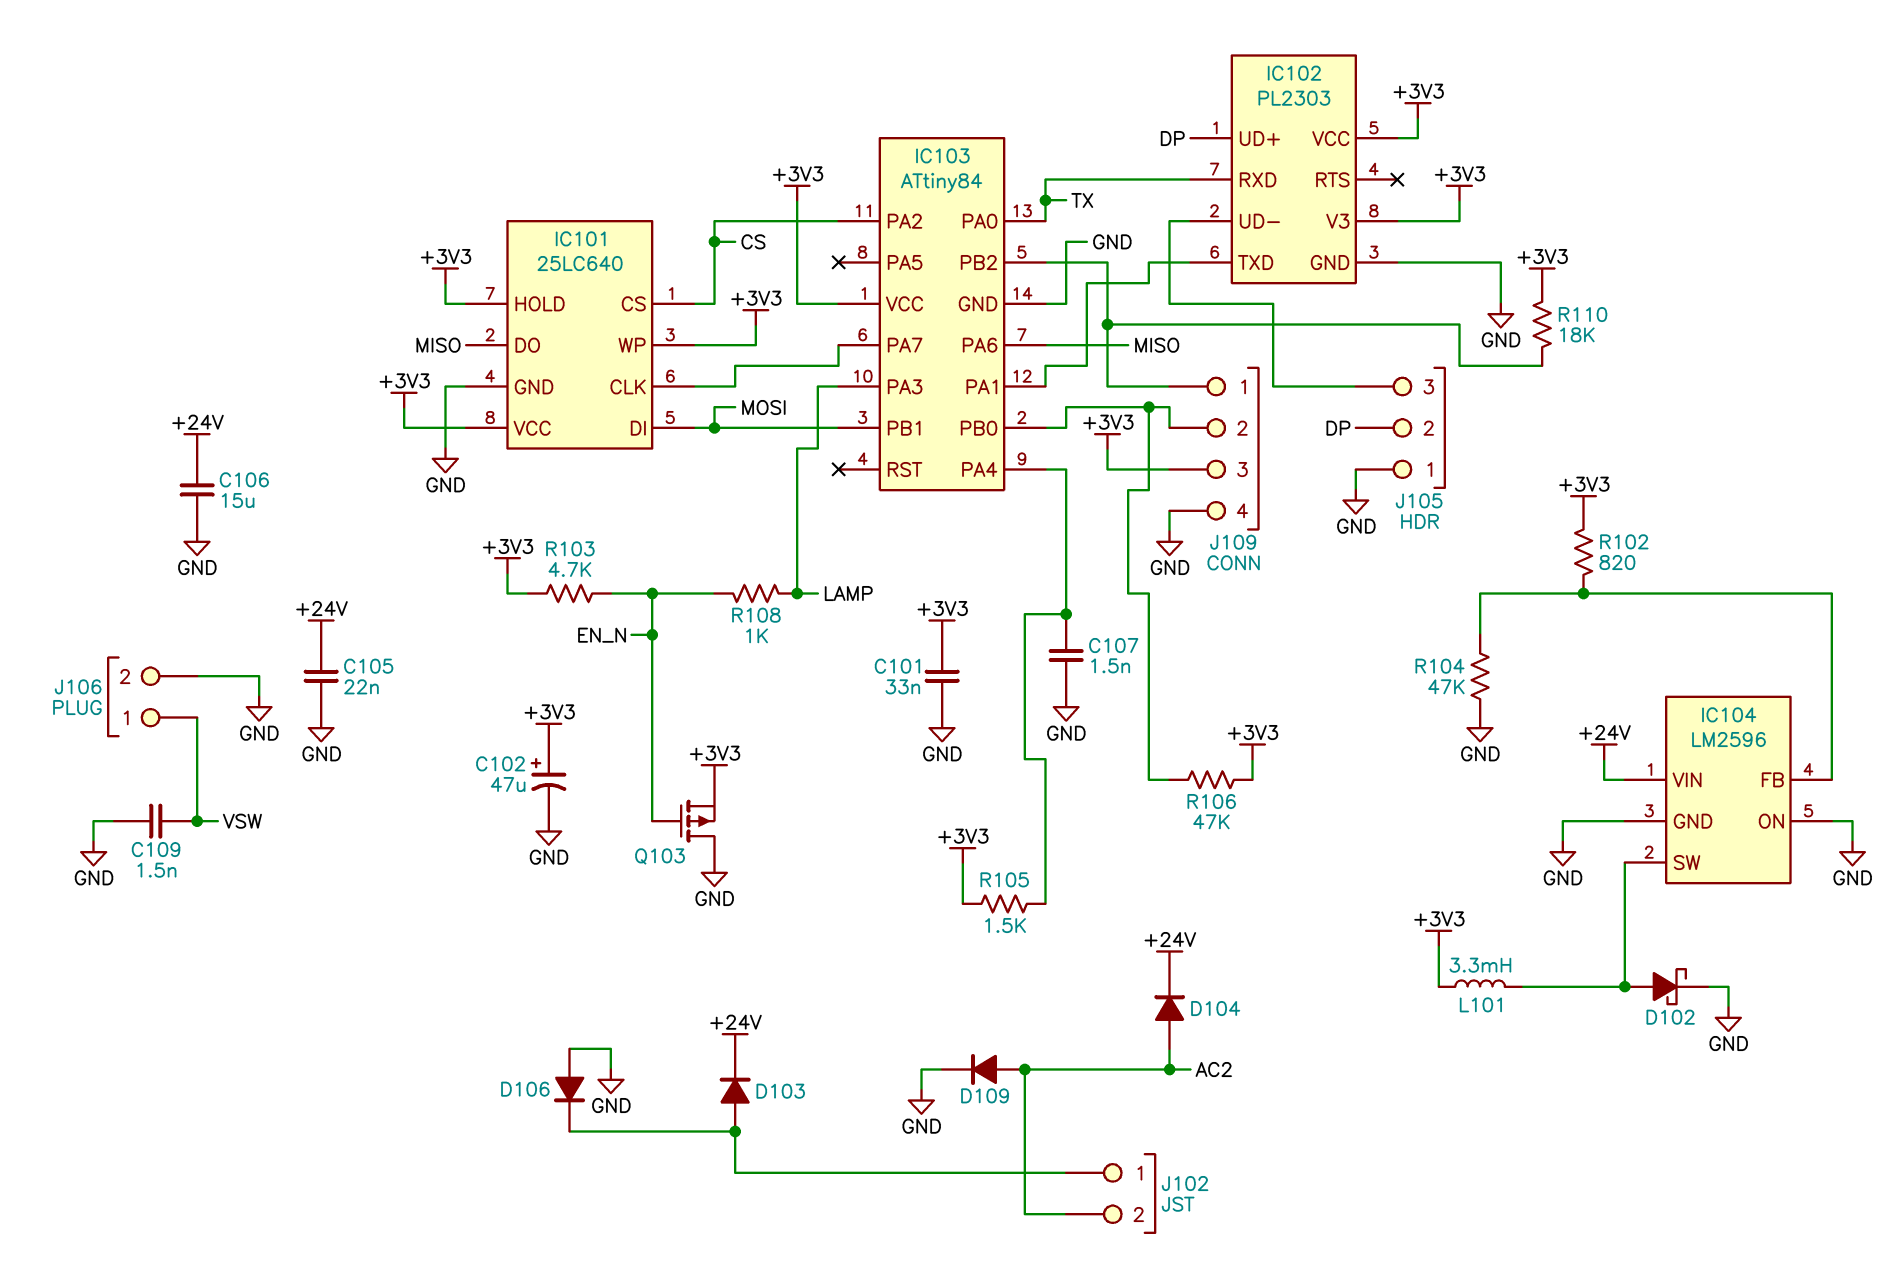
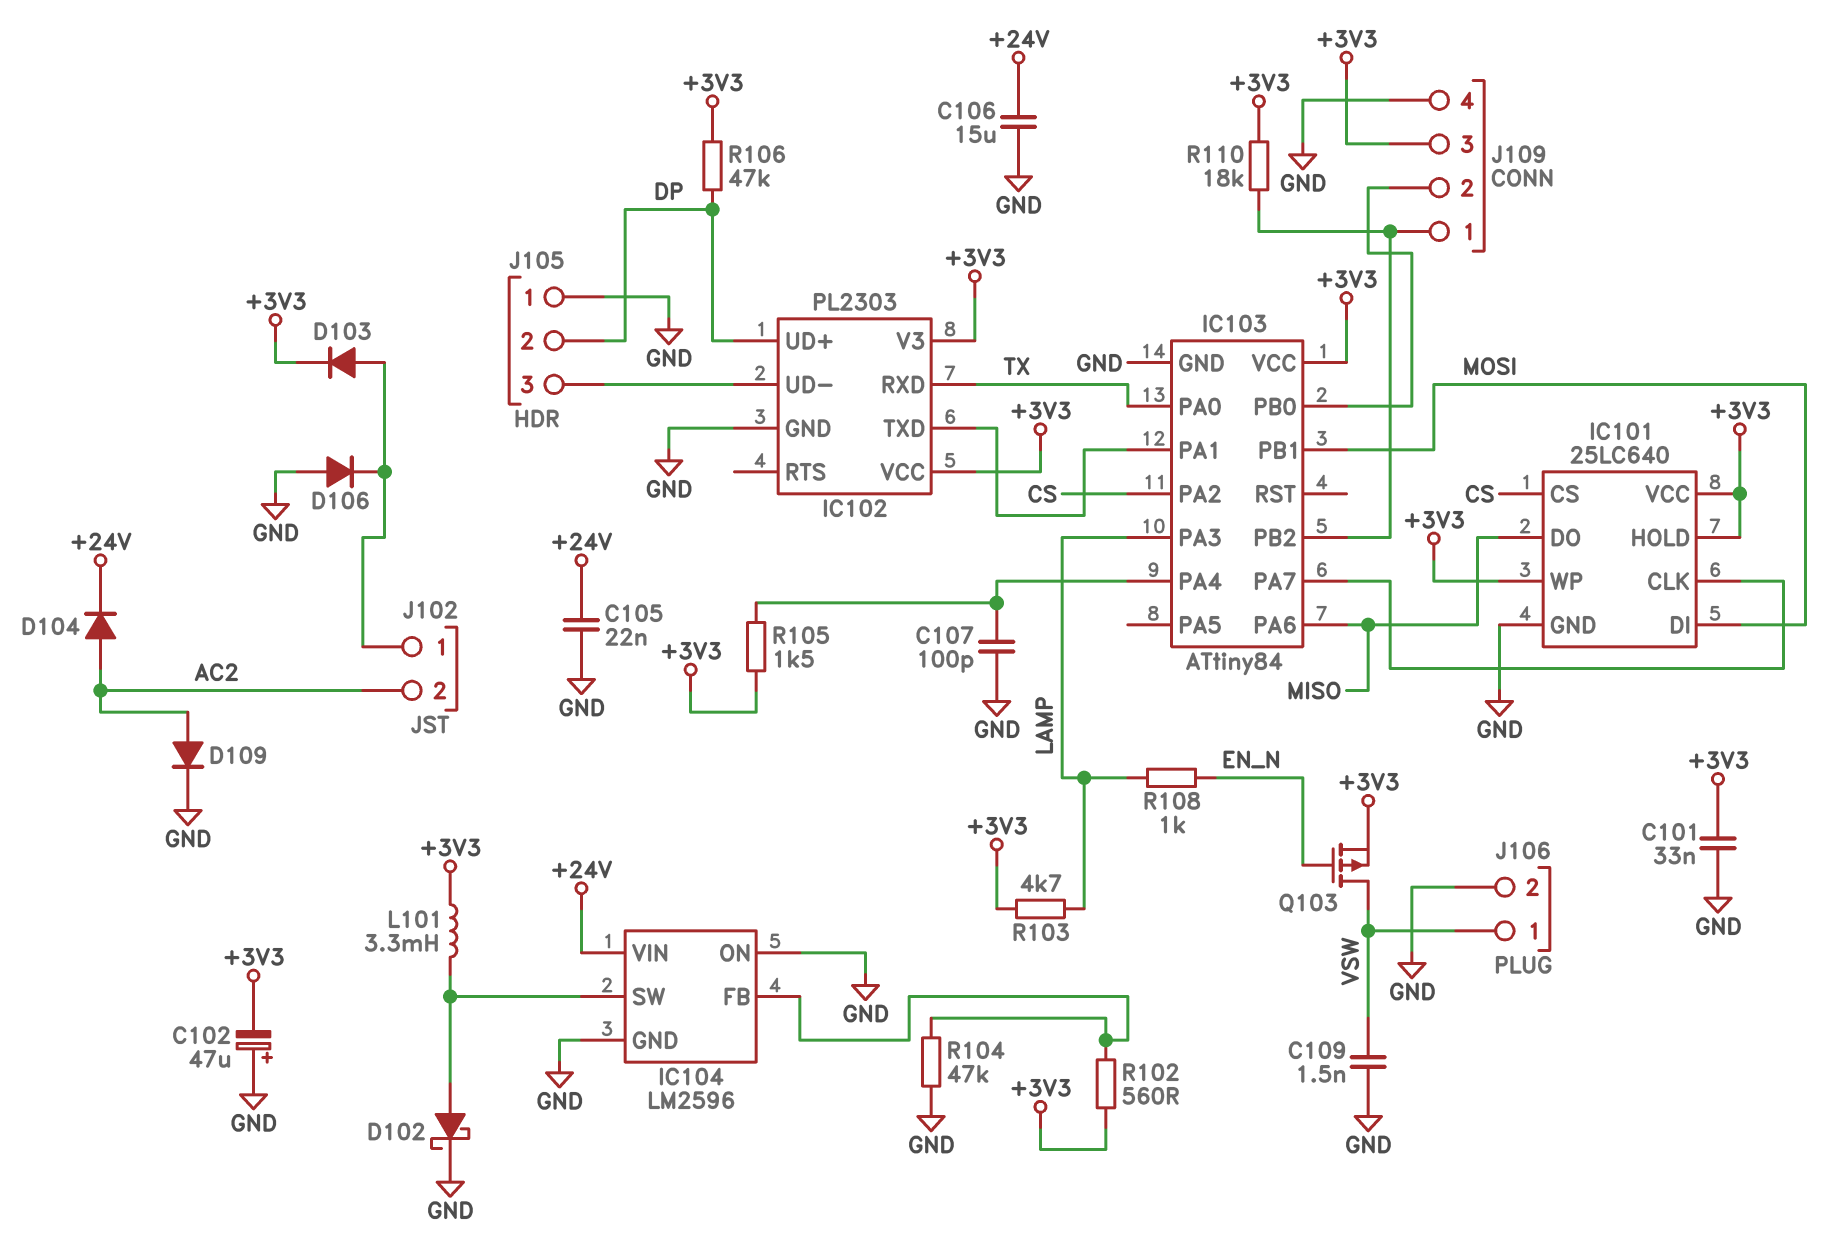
C102: 47uF (plus +3V3, minus GND) -> 47uF (plus GND, minus +3V3)
C107: 1.5nF (GND, IC103/PA4) -> 100pF (GND, IC103/PA4)
D103: diode (A J102/1, K +24V) -> diode (A J102/1, K +3V3)
Q103: PMOS (G EN_N, D GND, S +3V3) -> PMOS (G EN_N, D VSW, S +3V3)
R102: 820 (+3V3, IC104/FB) -> 560 (+3V3, IC104/FB)
R103: 4.7k (+3V3, EN_N) -> 4.7k (+3V3, LAMP)
R106: 47k (+3V3, IC103/PB0) -> 47k (+3V3, DP)

